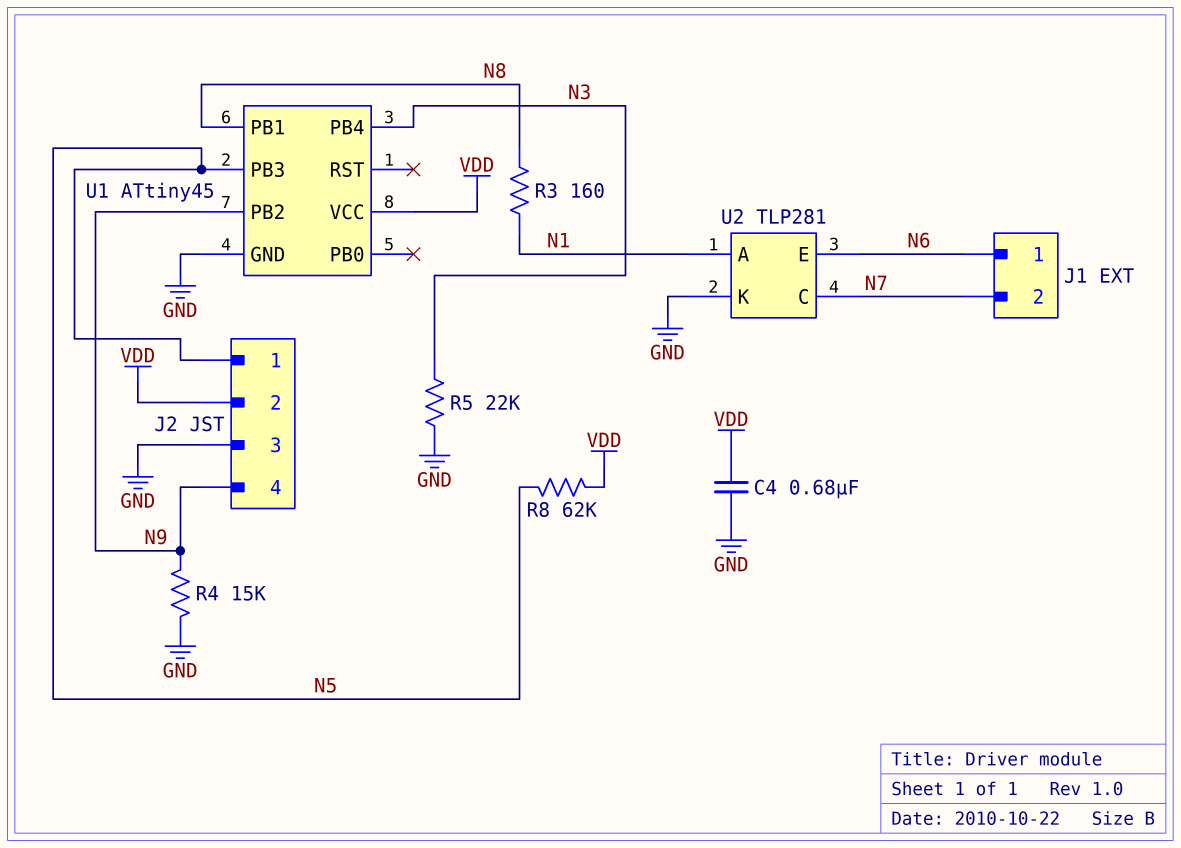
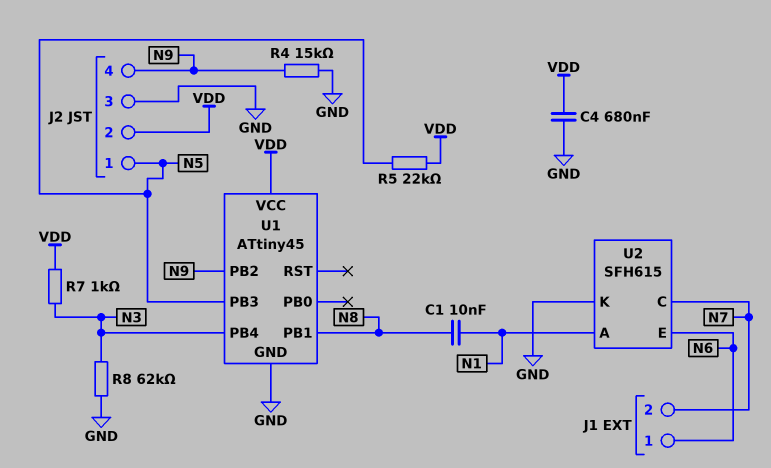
C1: none -> 10nF (N1, N8)
R3: 160 (N1, N8) -> none
R5: 22k (GND, N3) -> 22k (N5, VDD)
R7: none -> 1k (N3, VDD)
R8: 62k (N5, VDD) -> 62k (GND, N3)
U2: TLP281 -> SFH615

